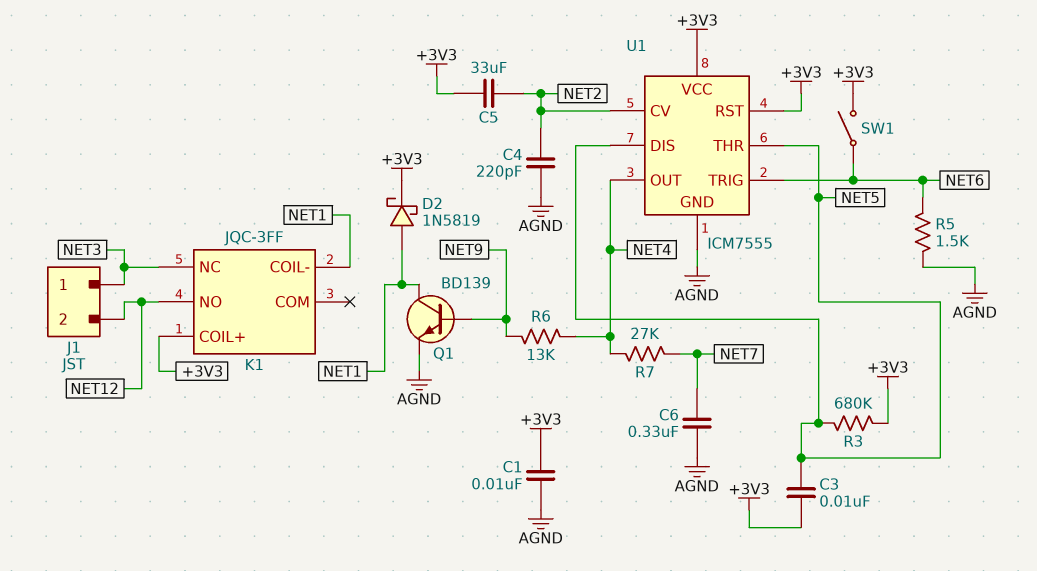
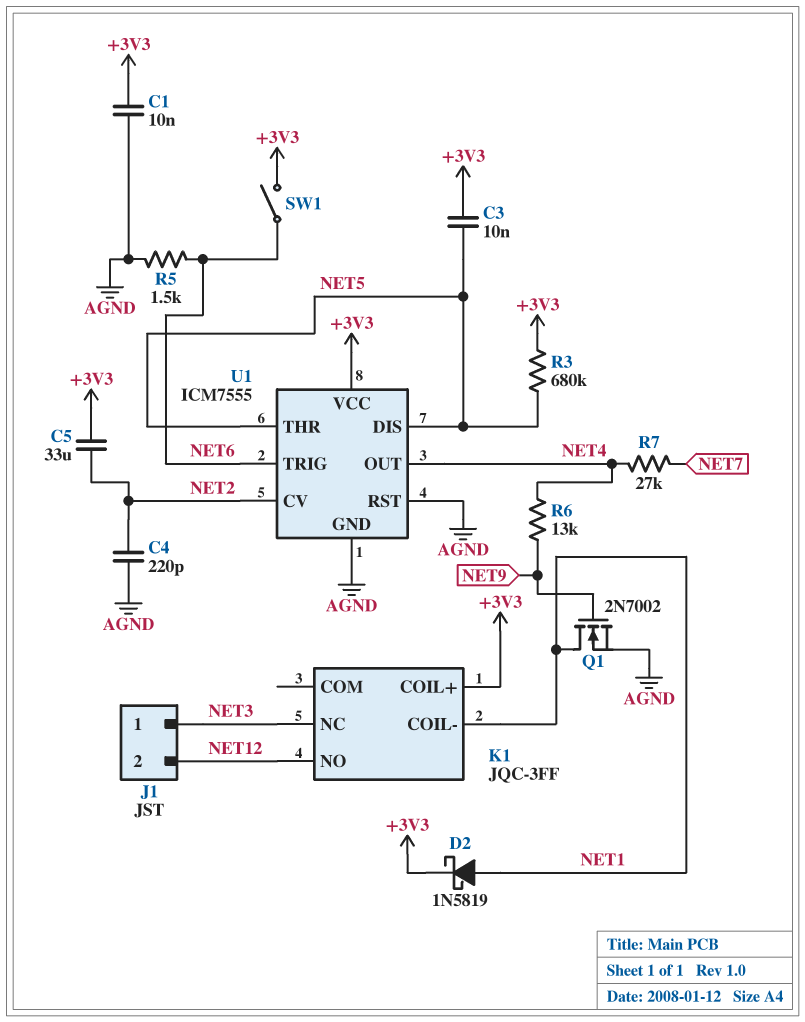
C6: 330nF (AGND, NET7) -> none
Q1: NPN BD139 (B NET9, C NET1, E AGND) -> NMOS 2N7002 (G NET9, D NET1, S AGND)
U1 pin RST: +3V3 -> AGND

